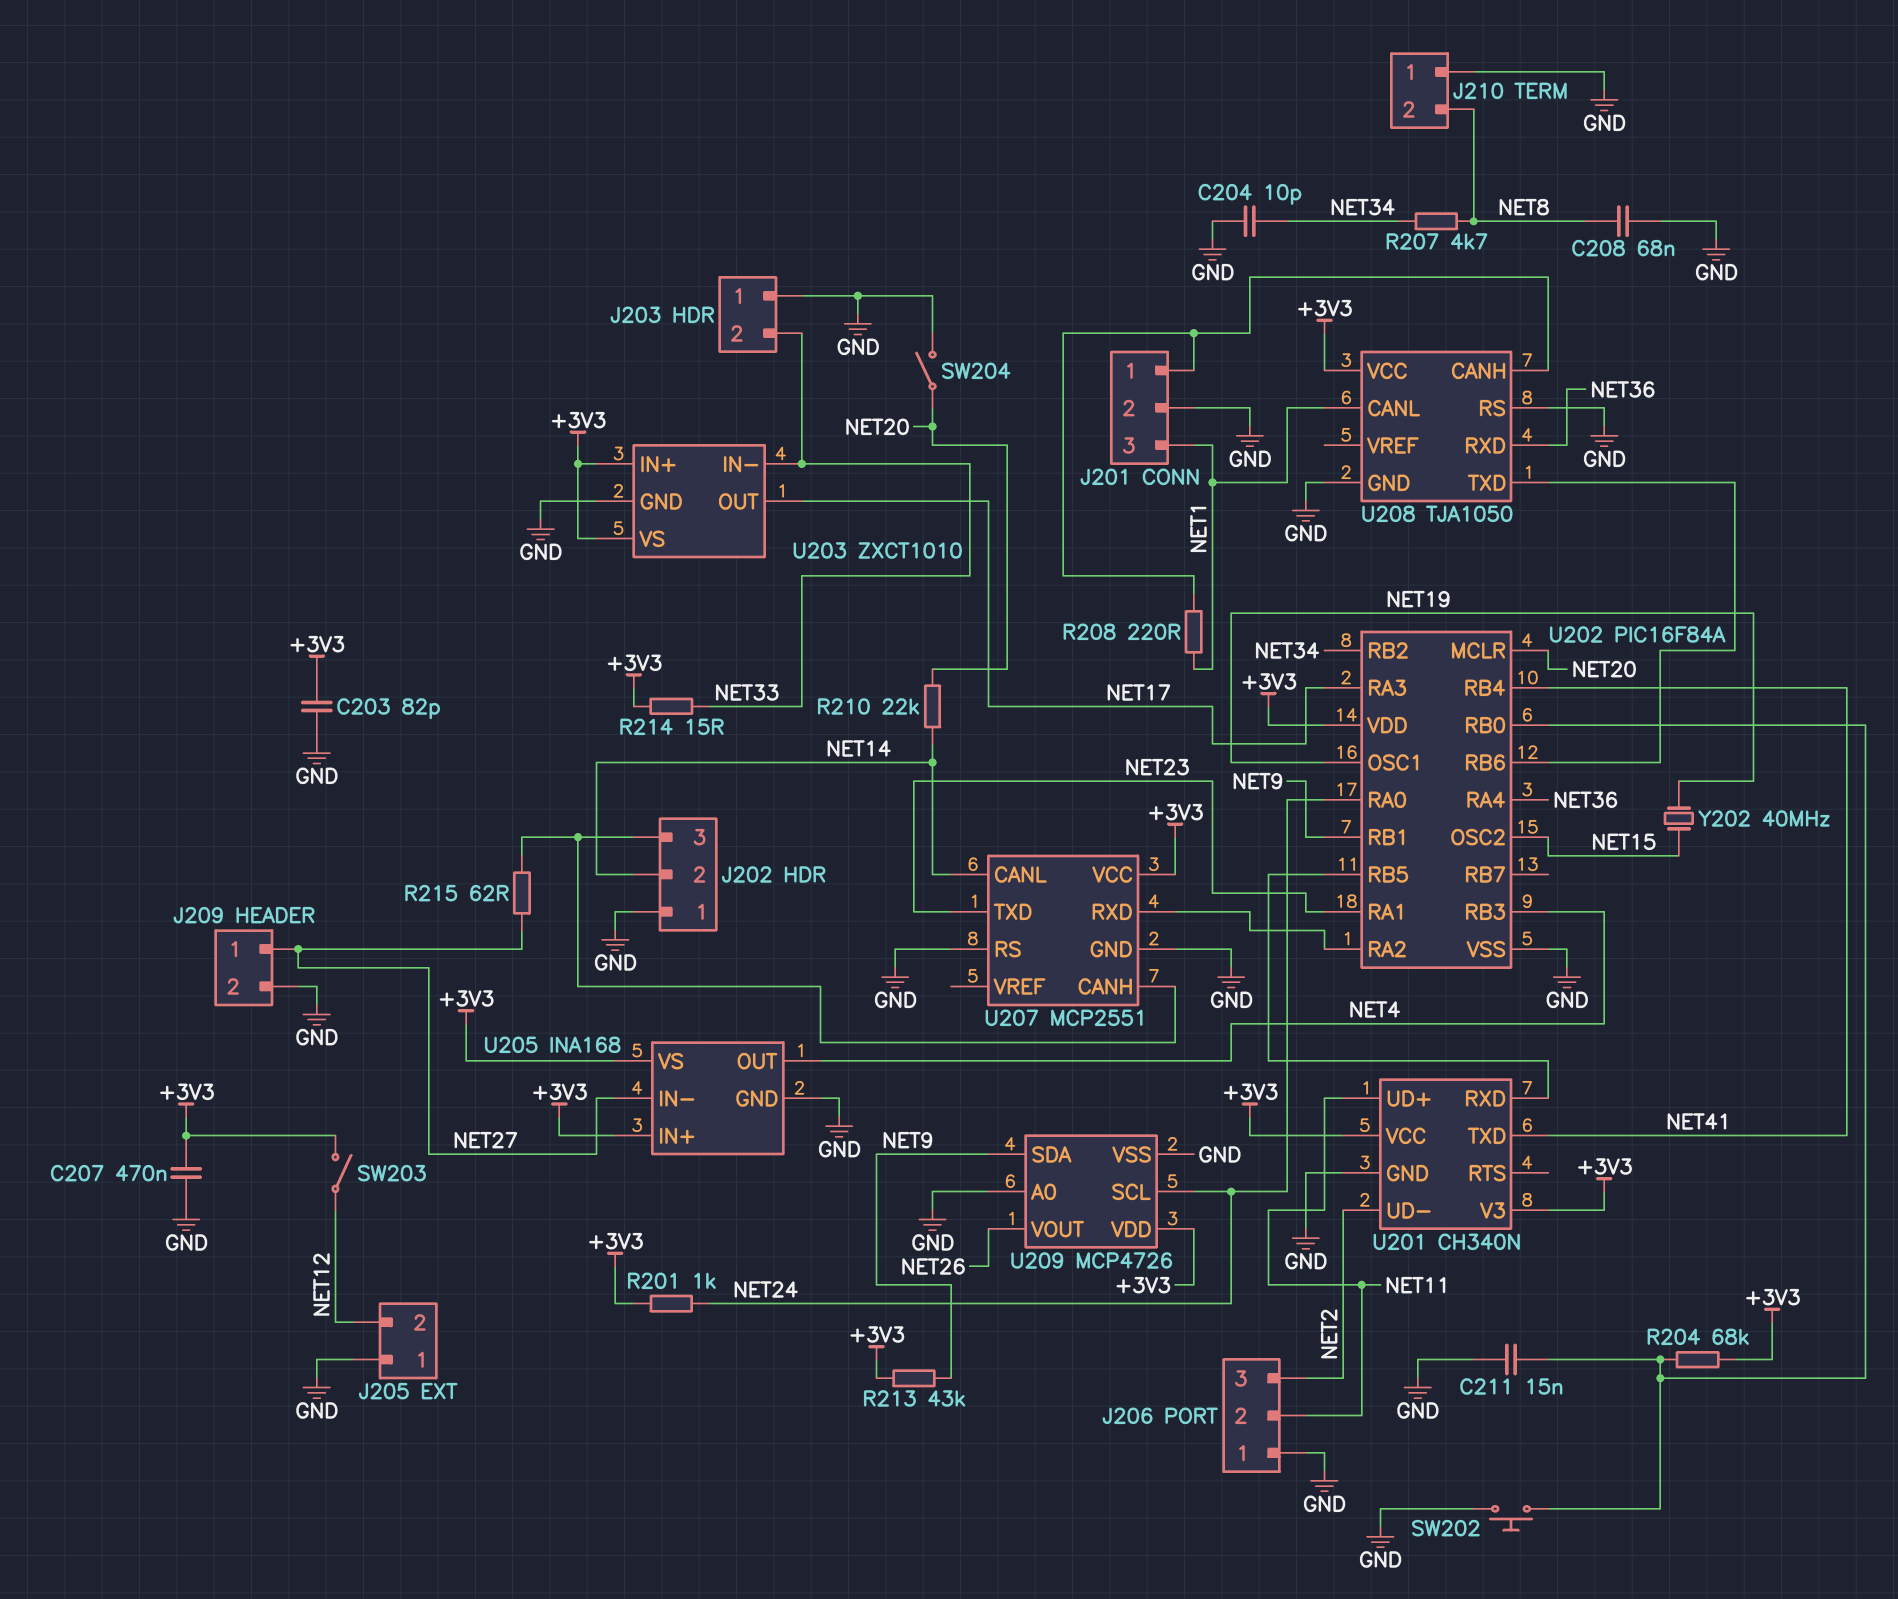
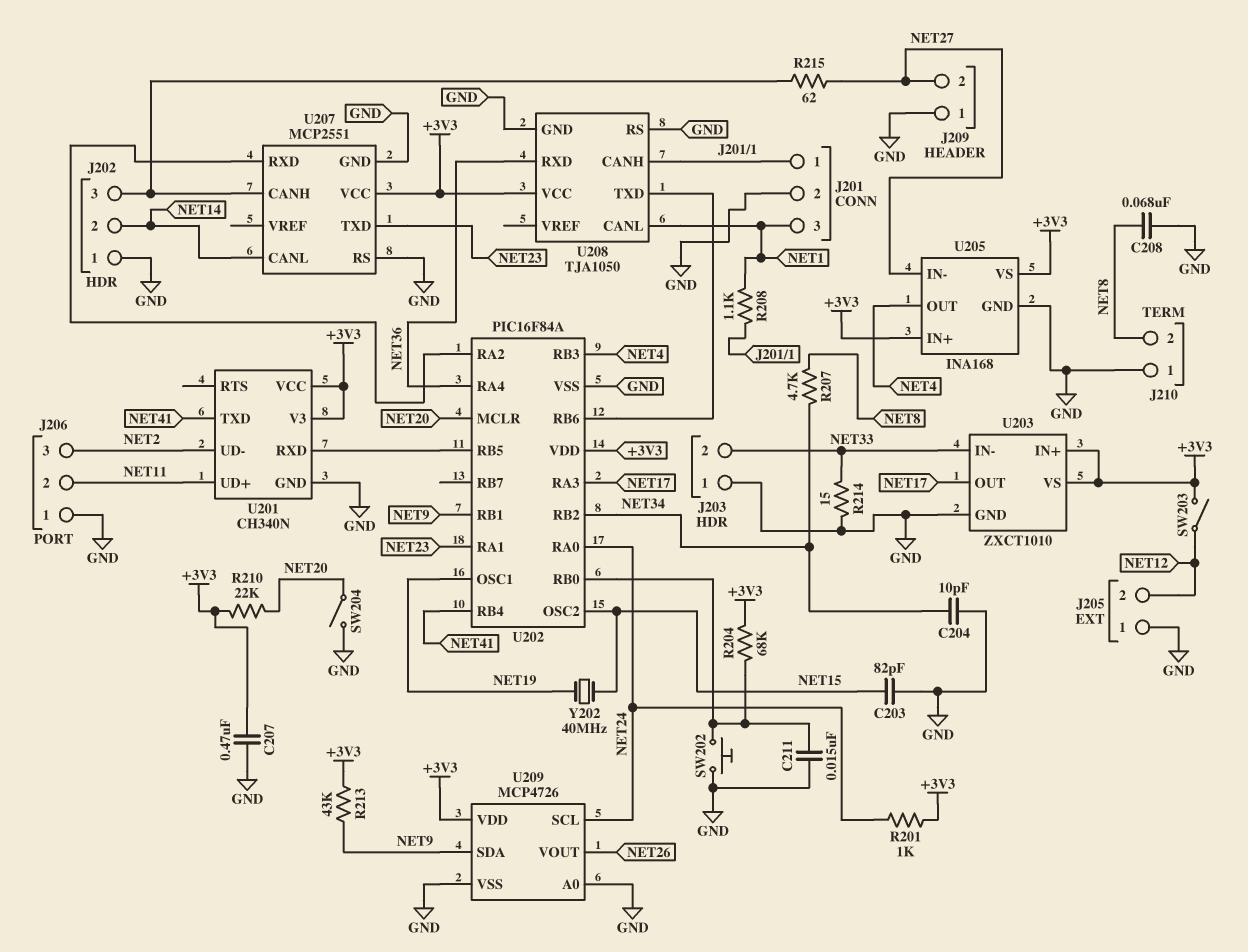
C203: 82pF (+3V3, GND) -> 82pF (GND, NET15)
J209 pin 1: NET27 -> GND
J209 pin 2: GND -> NET27
R208: 220 (J201/1, NET1) -> 1.1k (J201/1, NET1)
R210: 22k (NET14, NET20) -> 22k (+3V3, NET20)
R214: 15 (+3V3, NET33) -> 15 (GND, NET33)

